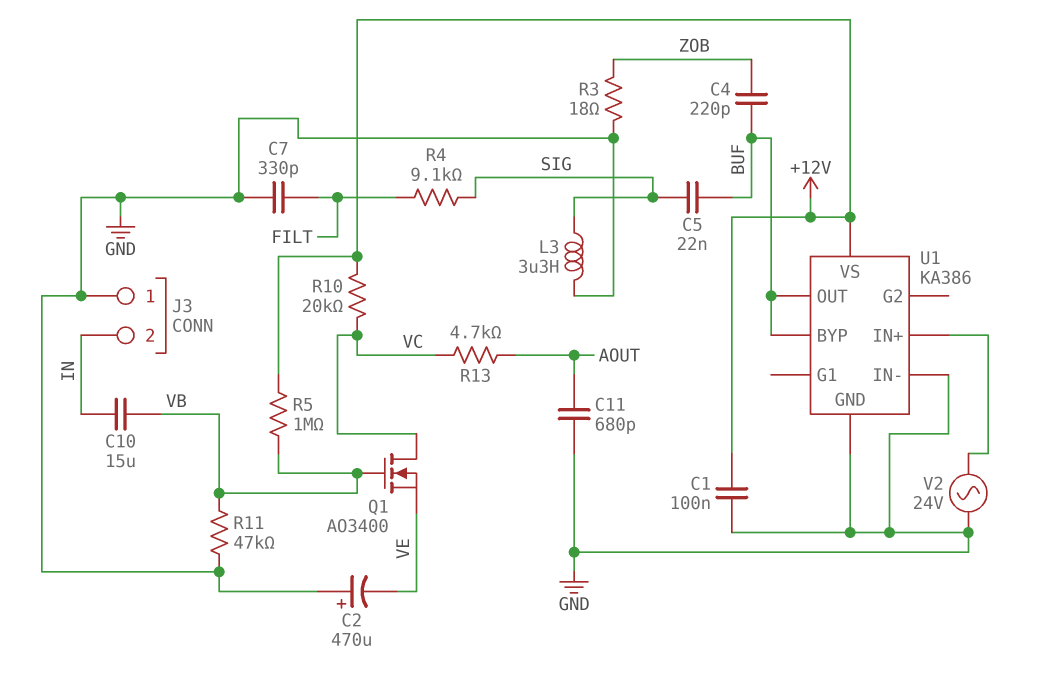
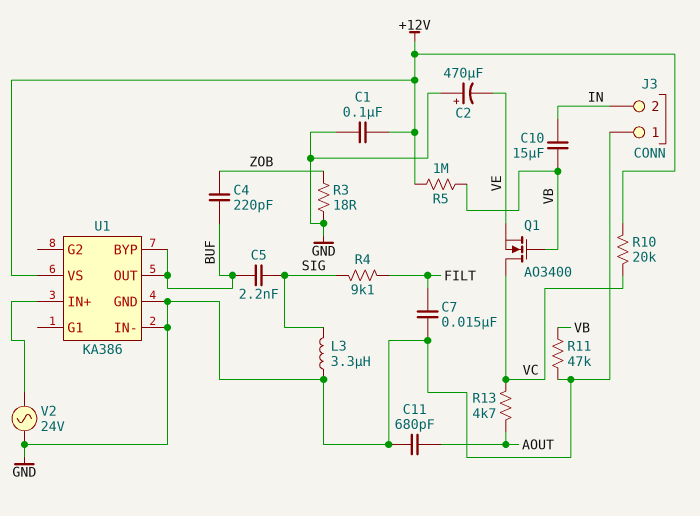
C5: 22nF (BUF, SIG) -> 2.2nF (BUF, SIG)
C7: 330pF (FILT, GND) -> 15nF (FILT, GND)

